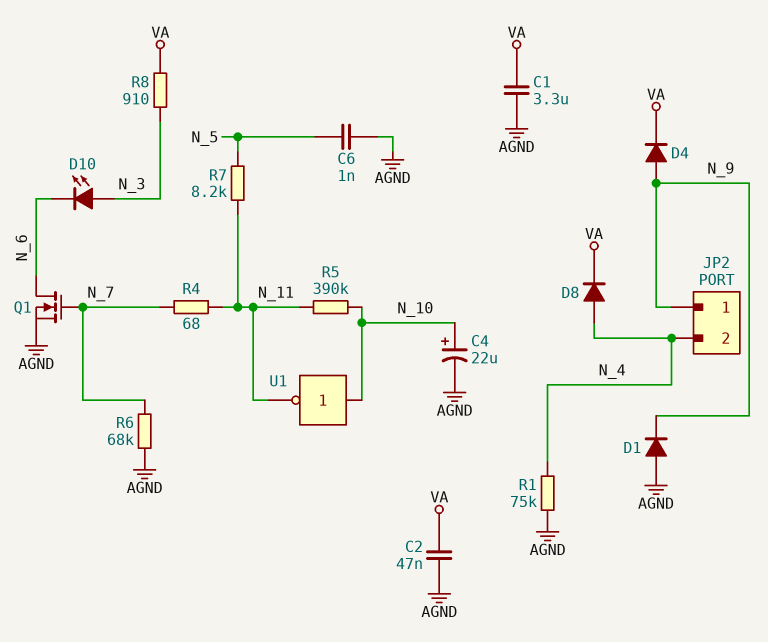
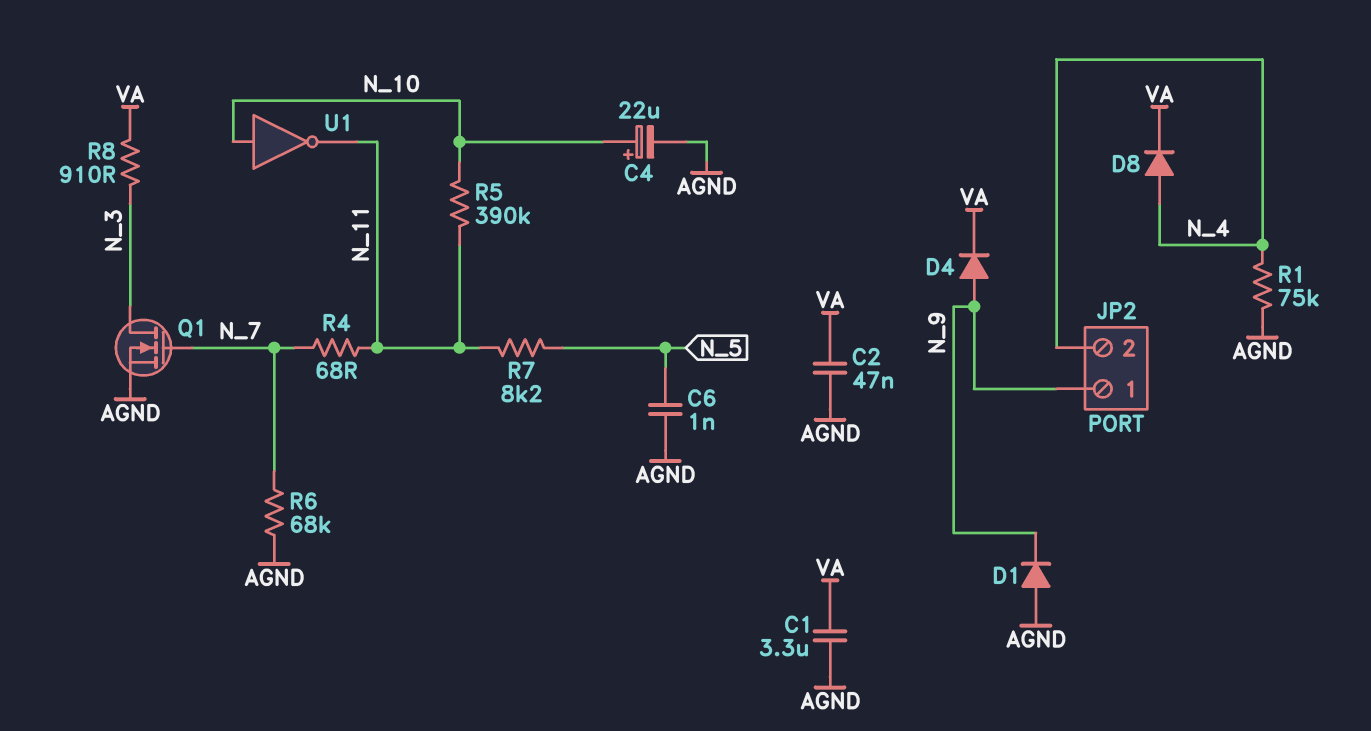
D10: LED (A N_3, K N_6) -> none
Q1: NMOS (G N_7, D N_6, S AGND) -> NMOS (G N_7, D N_3, S AGND)

